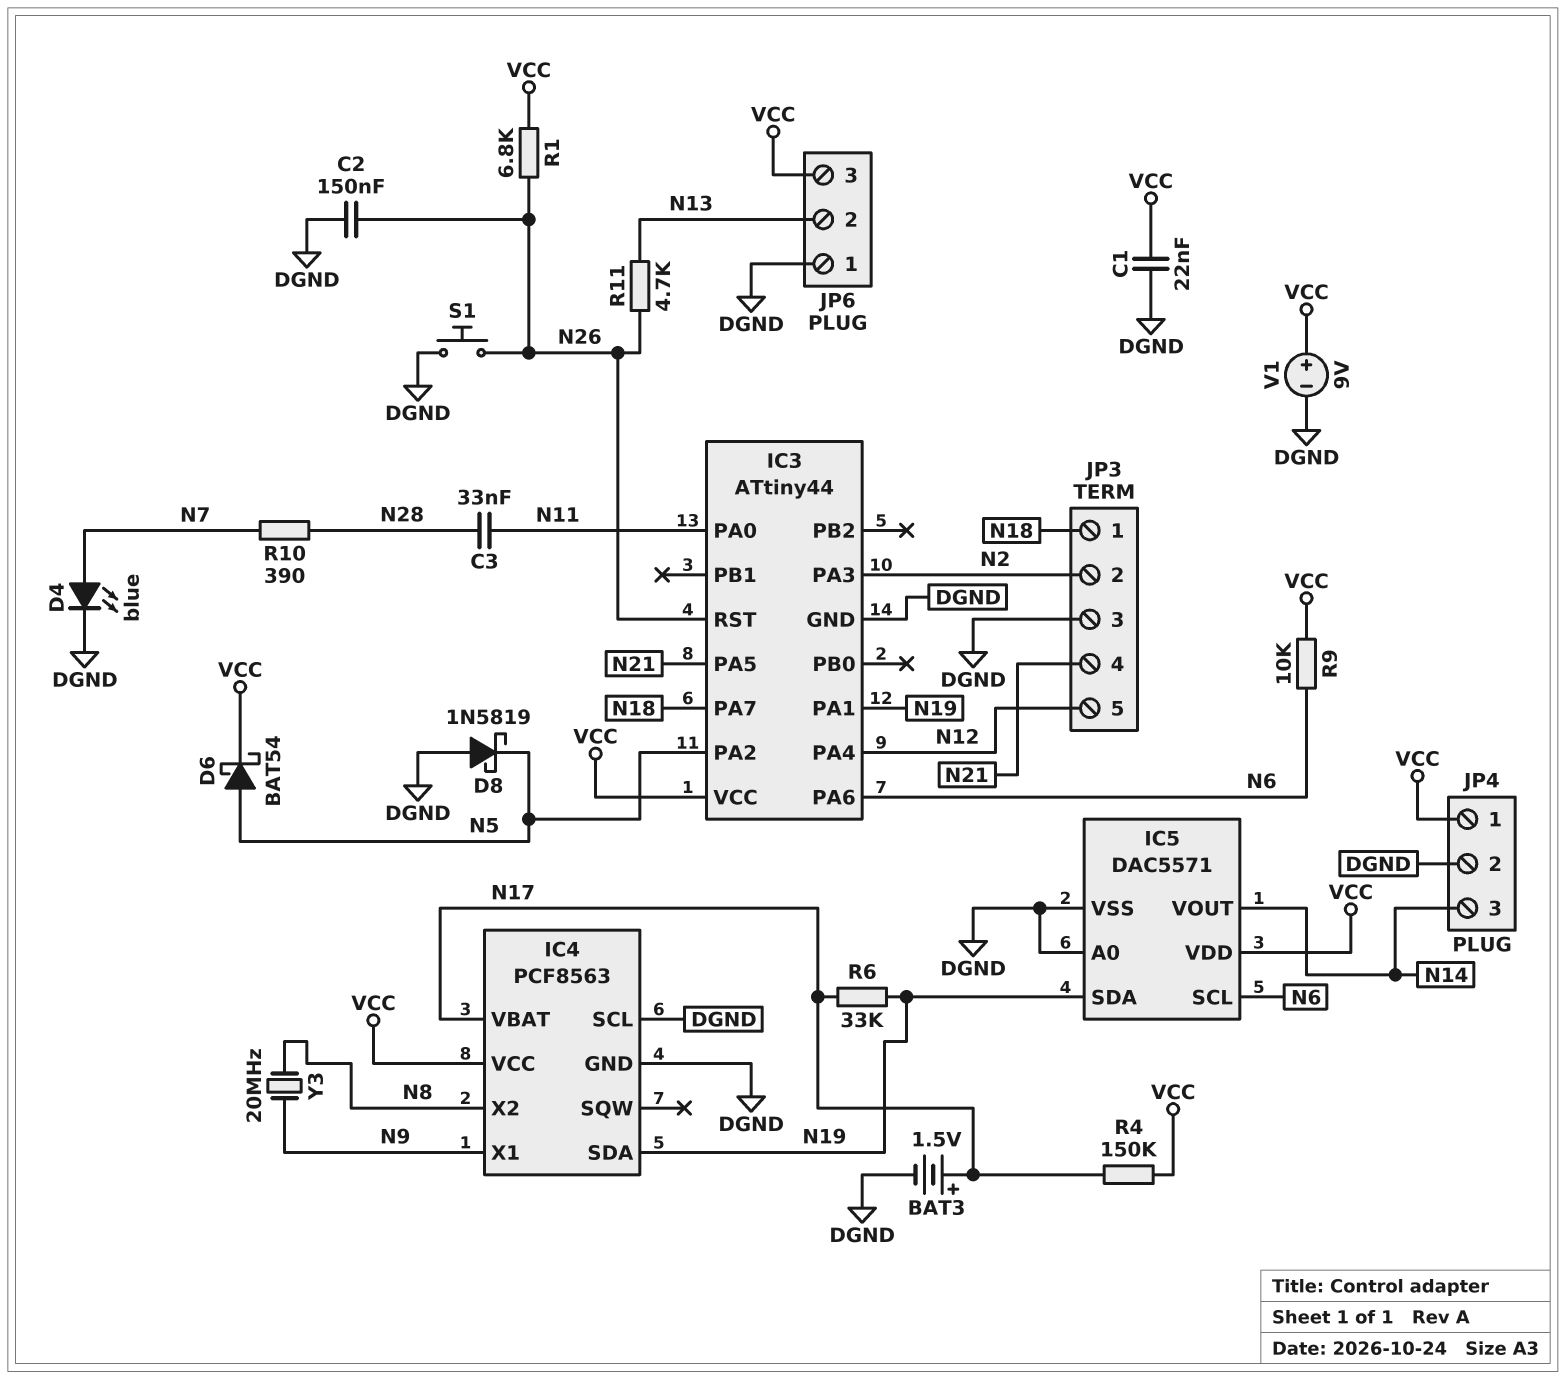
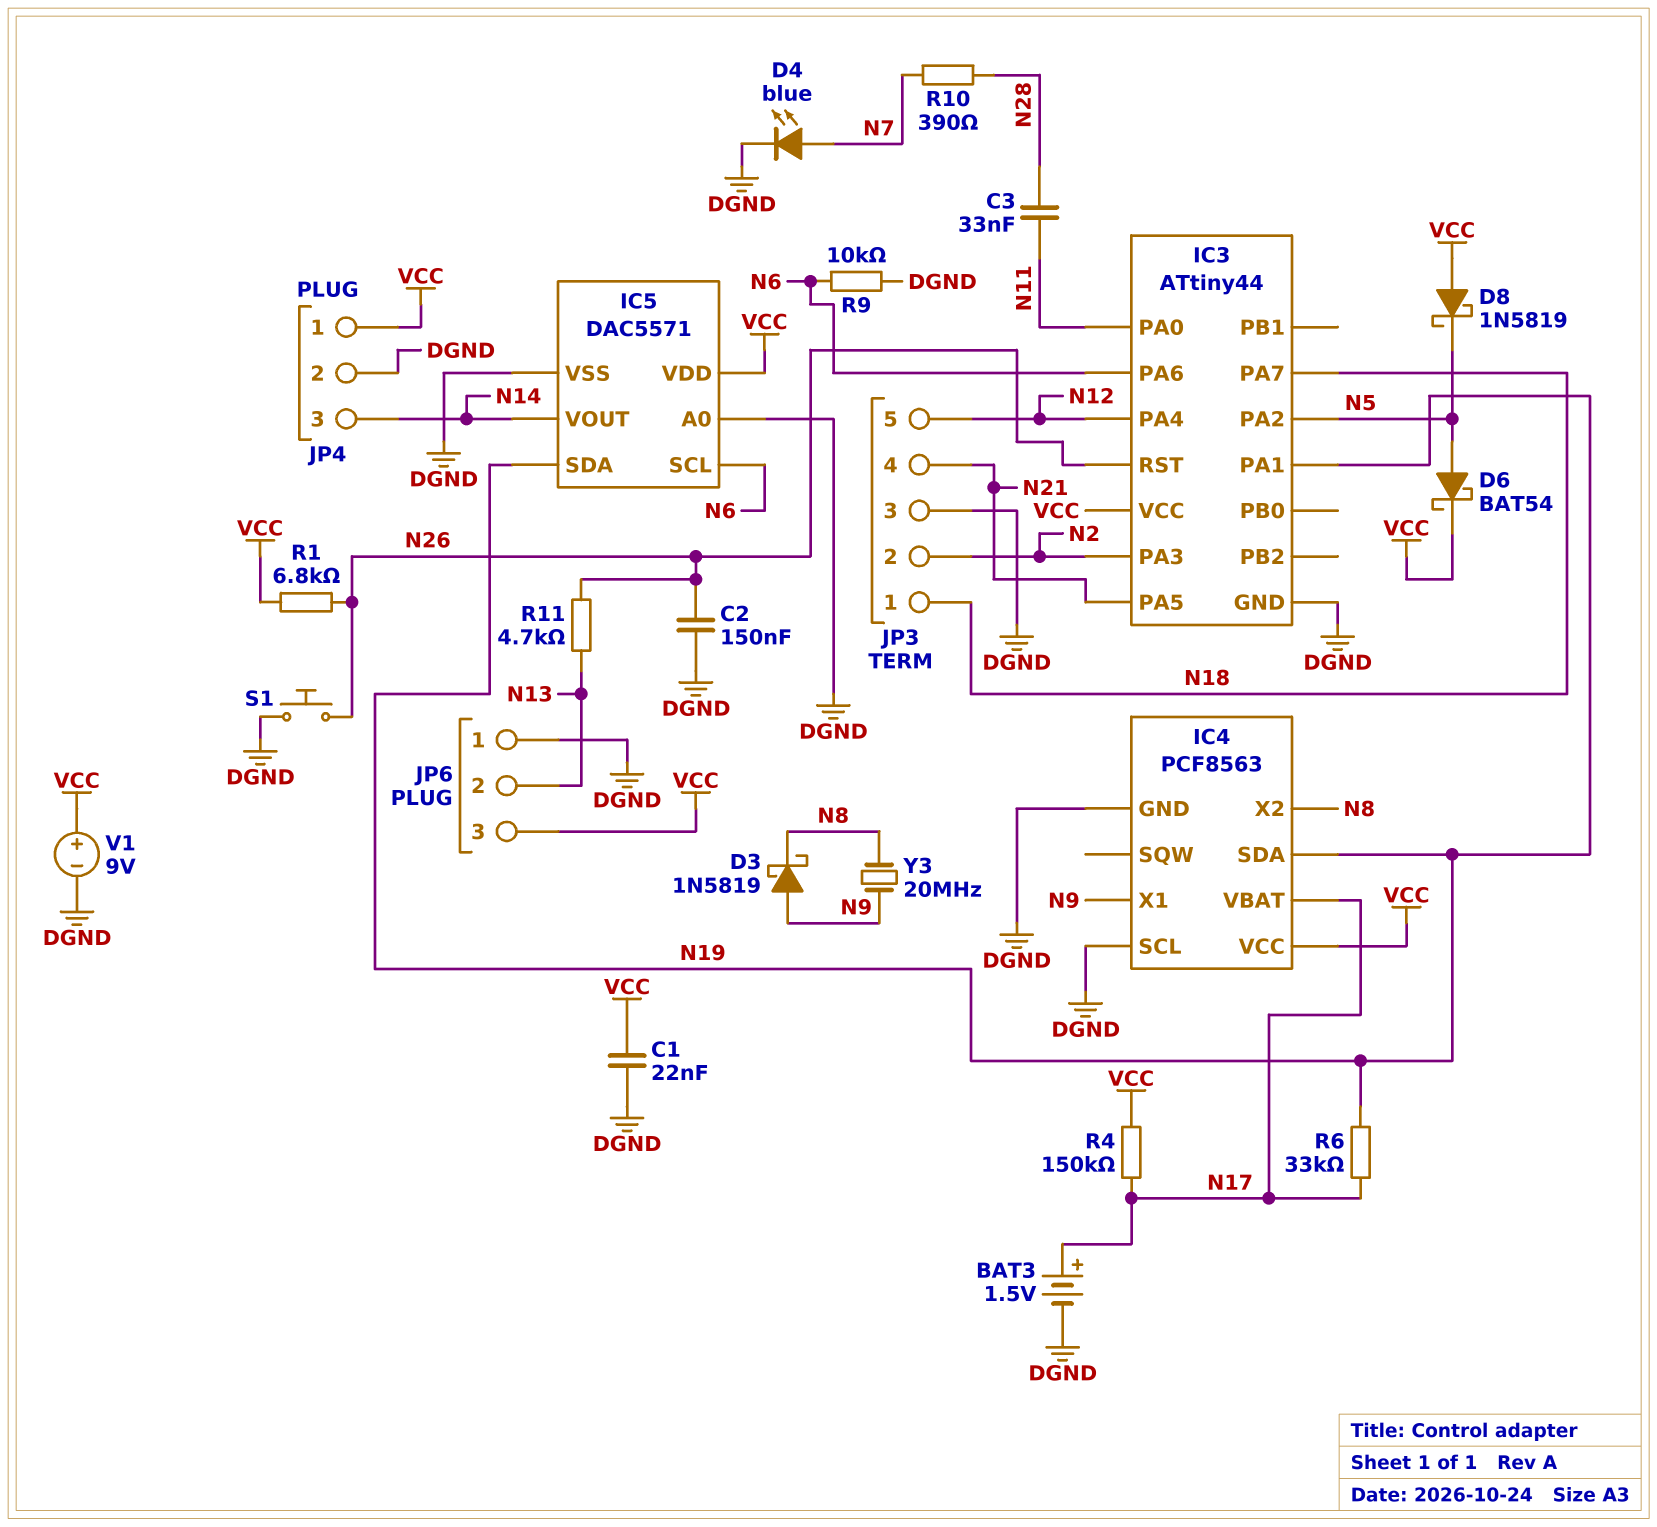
D3: none -> schottky 1N5819 (A N9, K N8)
D8: schottky 1N5819 (A DGND, K N5) -> schottky 1N5819 (A VCC, K N5)
R9: 10k (N6, VCC) -> 10k (DGND, N6)

